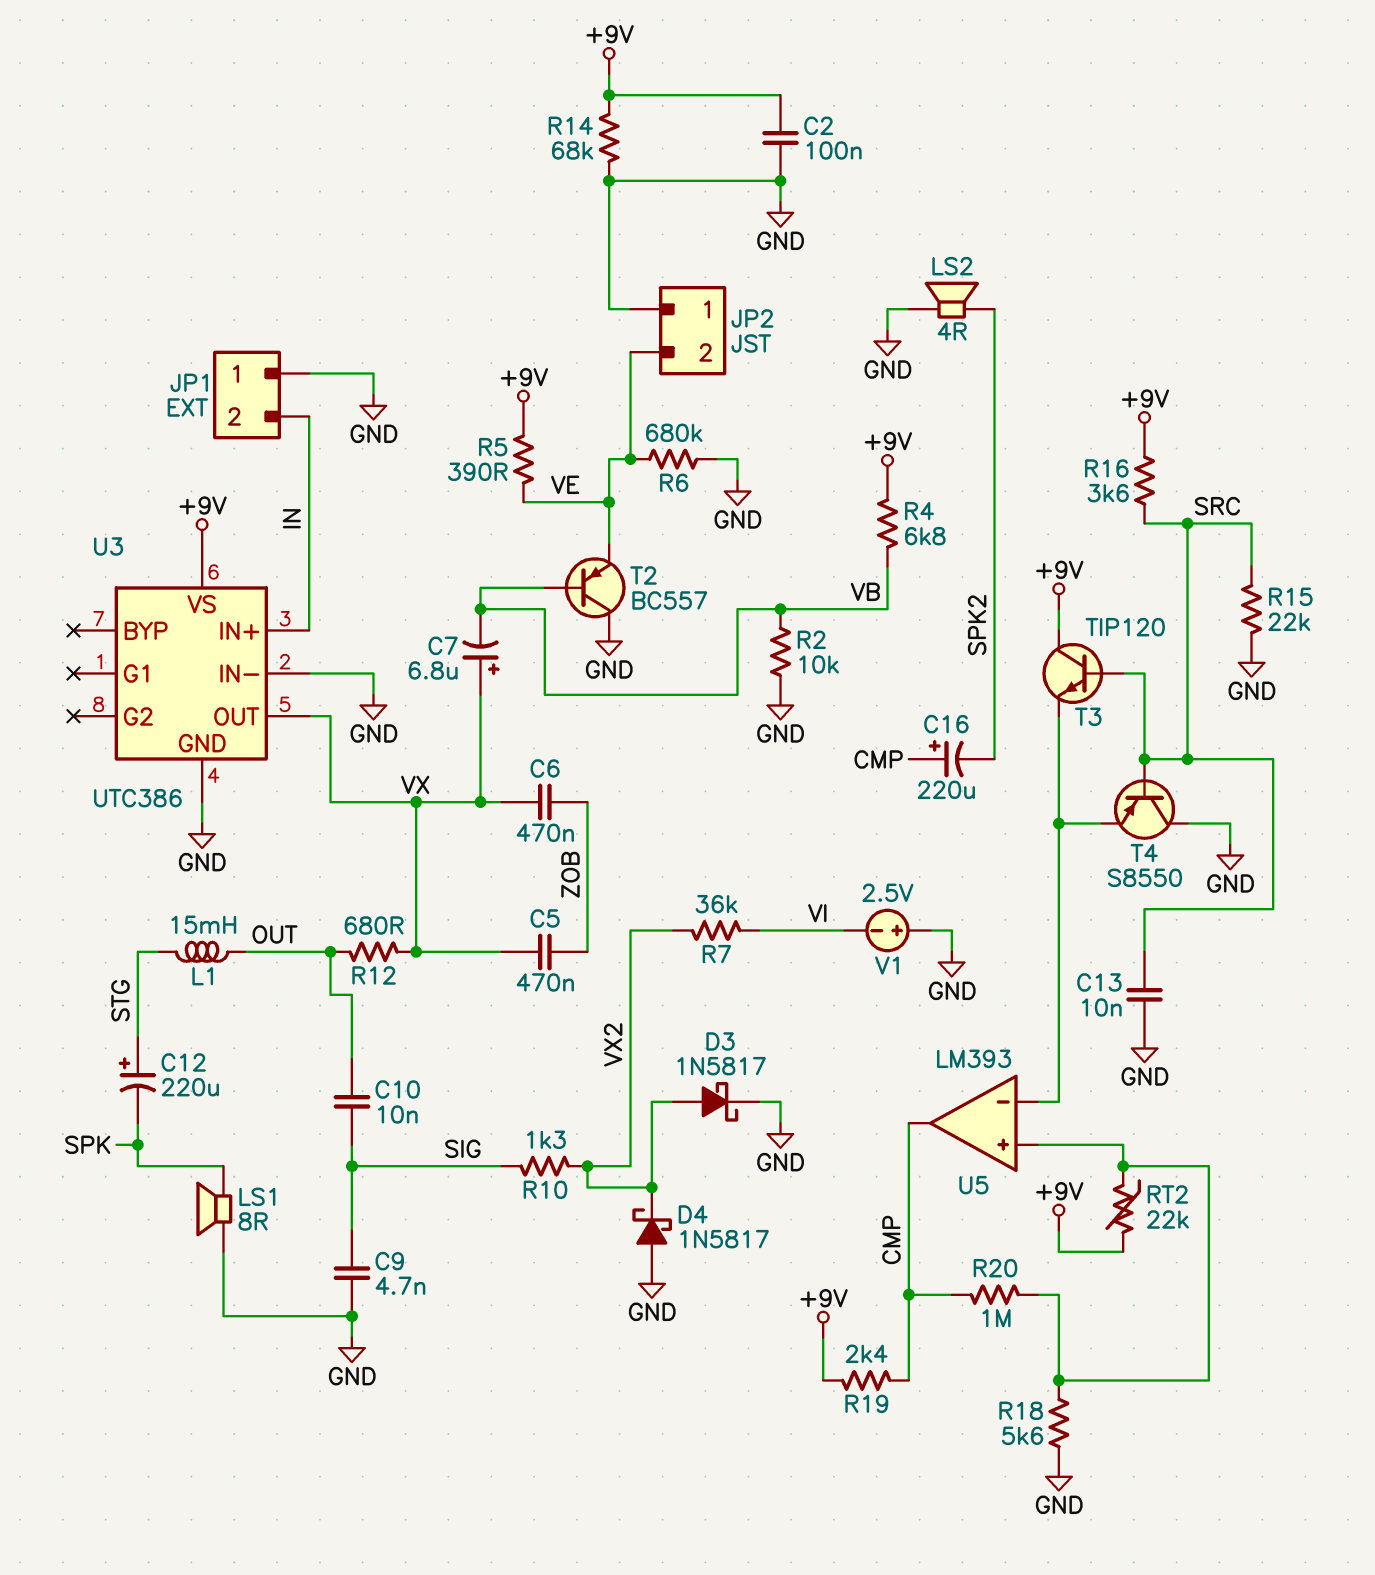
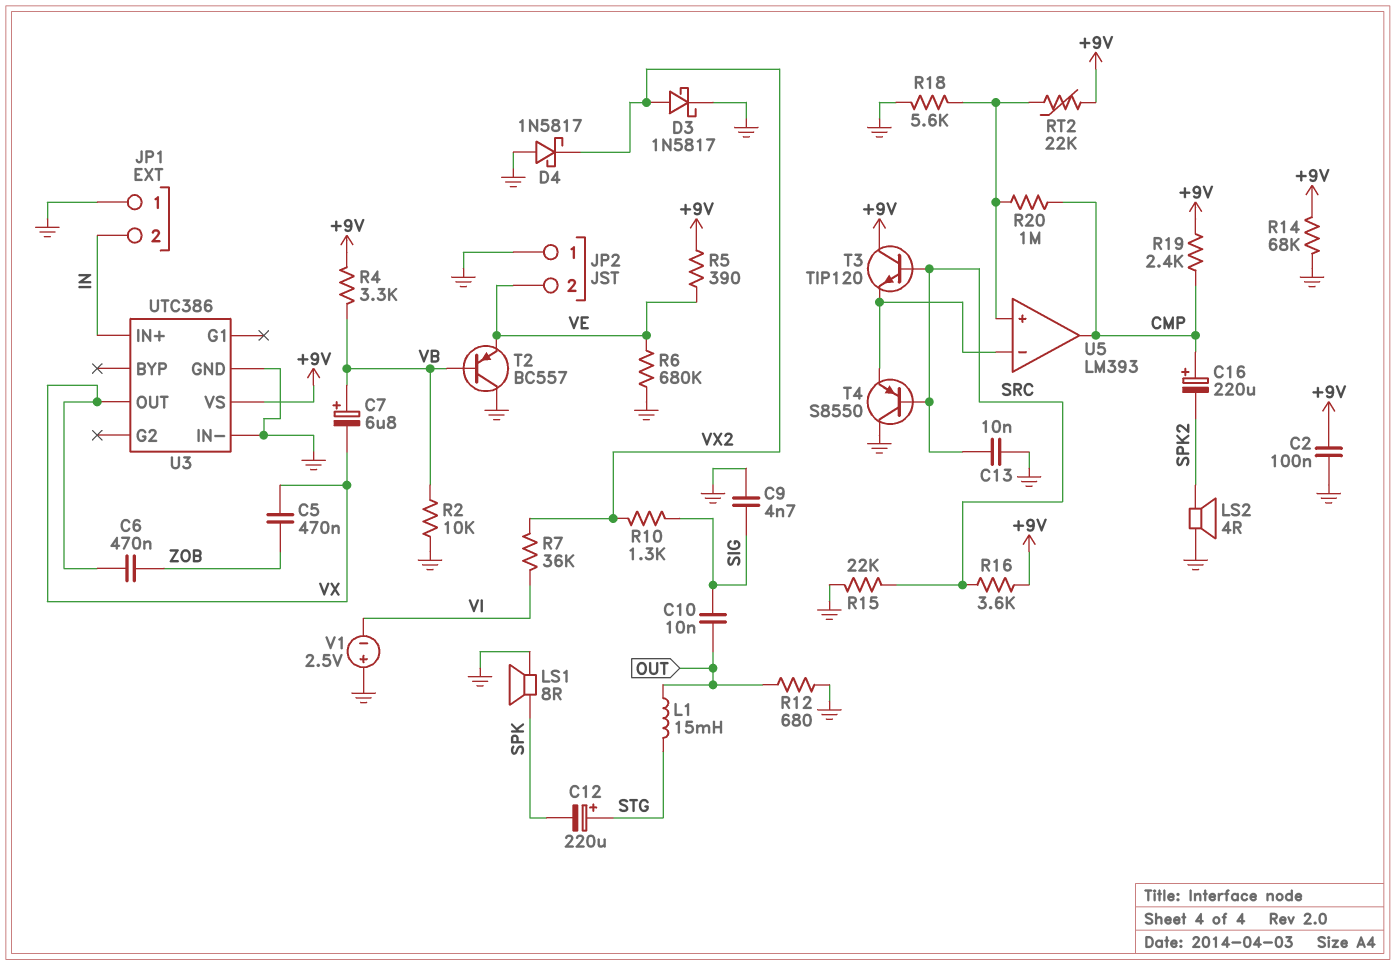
C7: 6.8uF (plus VX, minus VB) -> 6.8uF (plus VB, minus VX)
R4: 6.8k (+9V, VB) -> 3.3k (+9V, VB)
R12: 680 (OUT, VX) -> 680 (GND, OUT)

